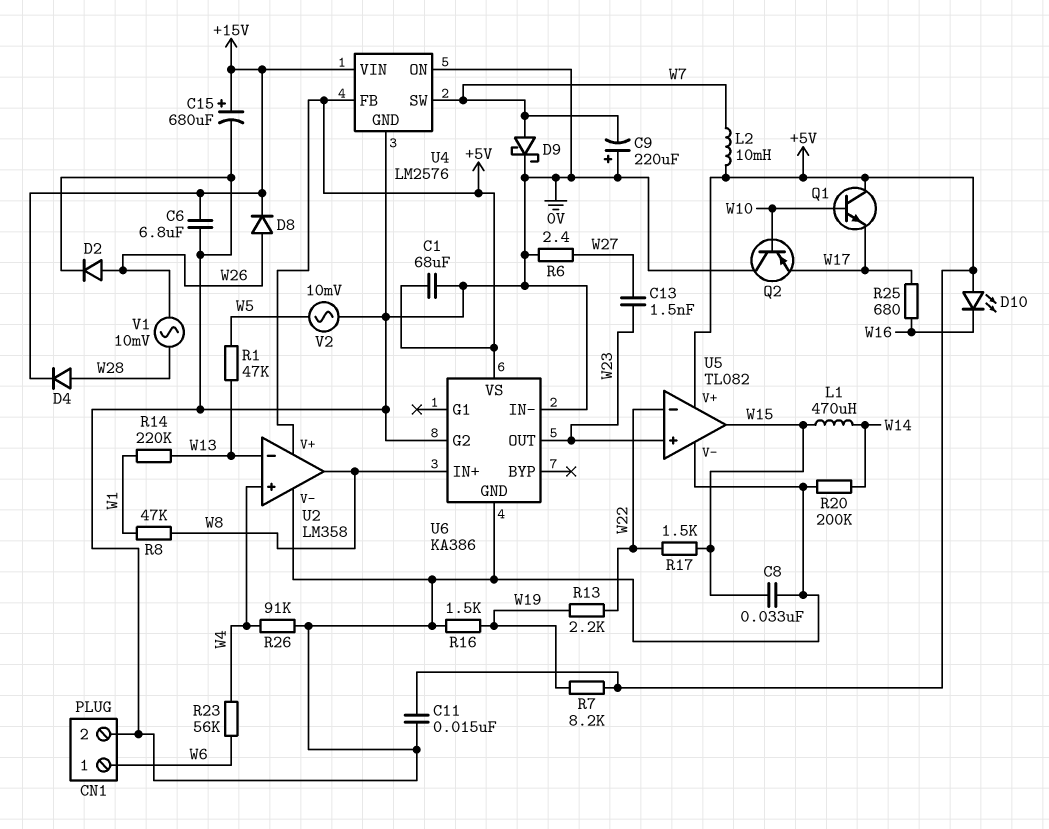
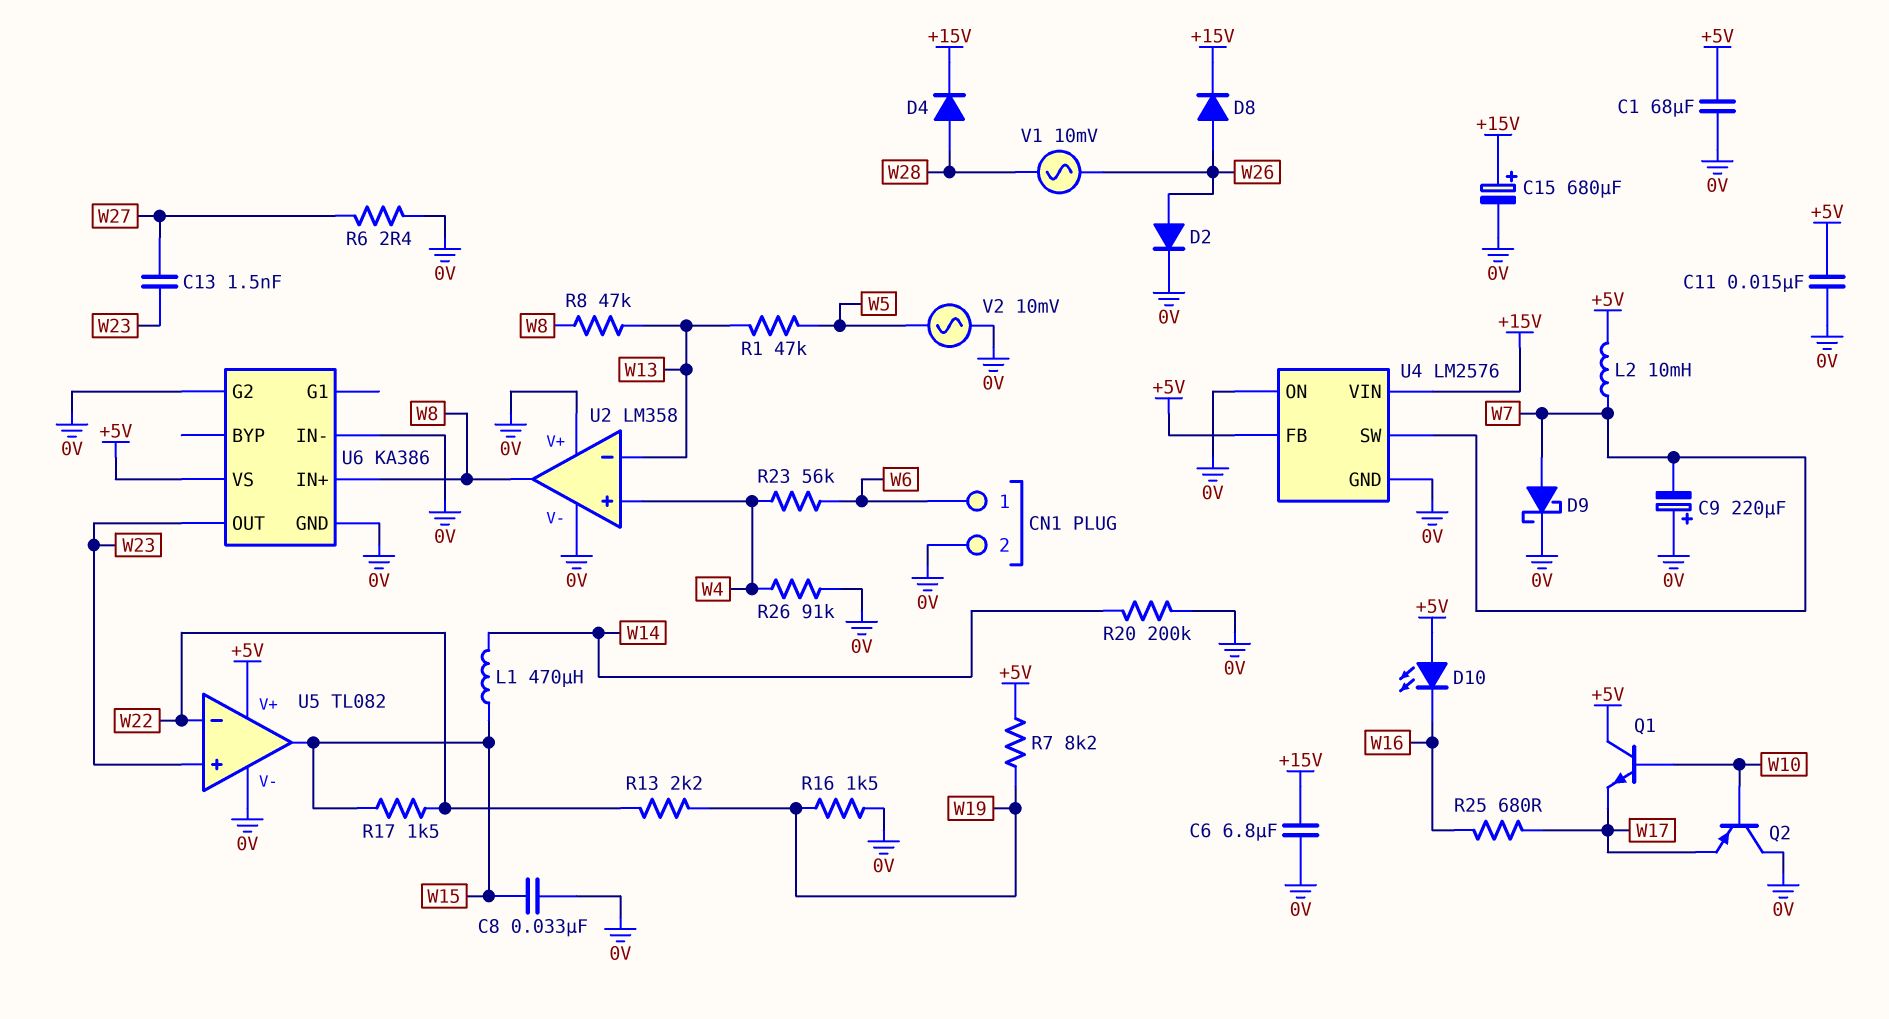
R8: 47k (W1, W8) -> 47k (W8, W13)
R14: 220k (W1, W13) -> none
U2 pin V+: +5V -> 0V

